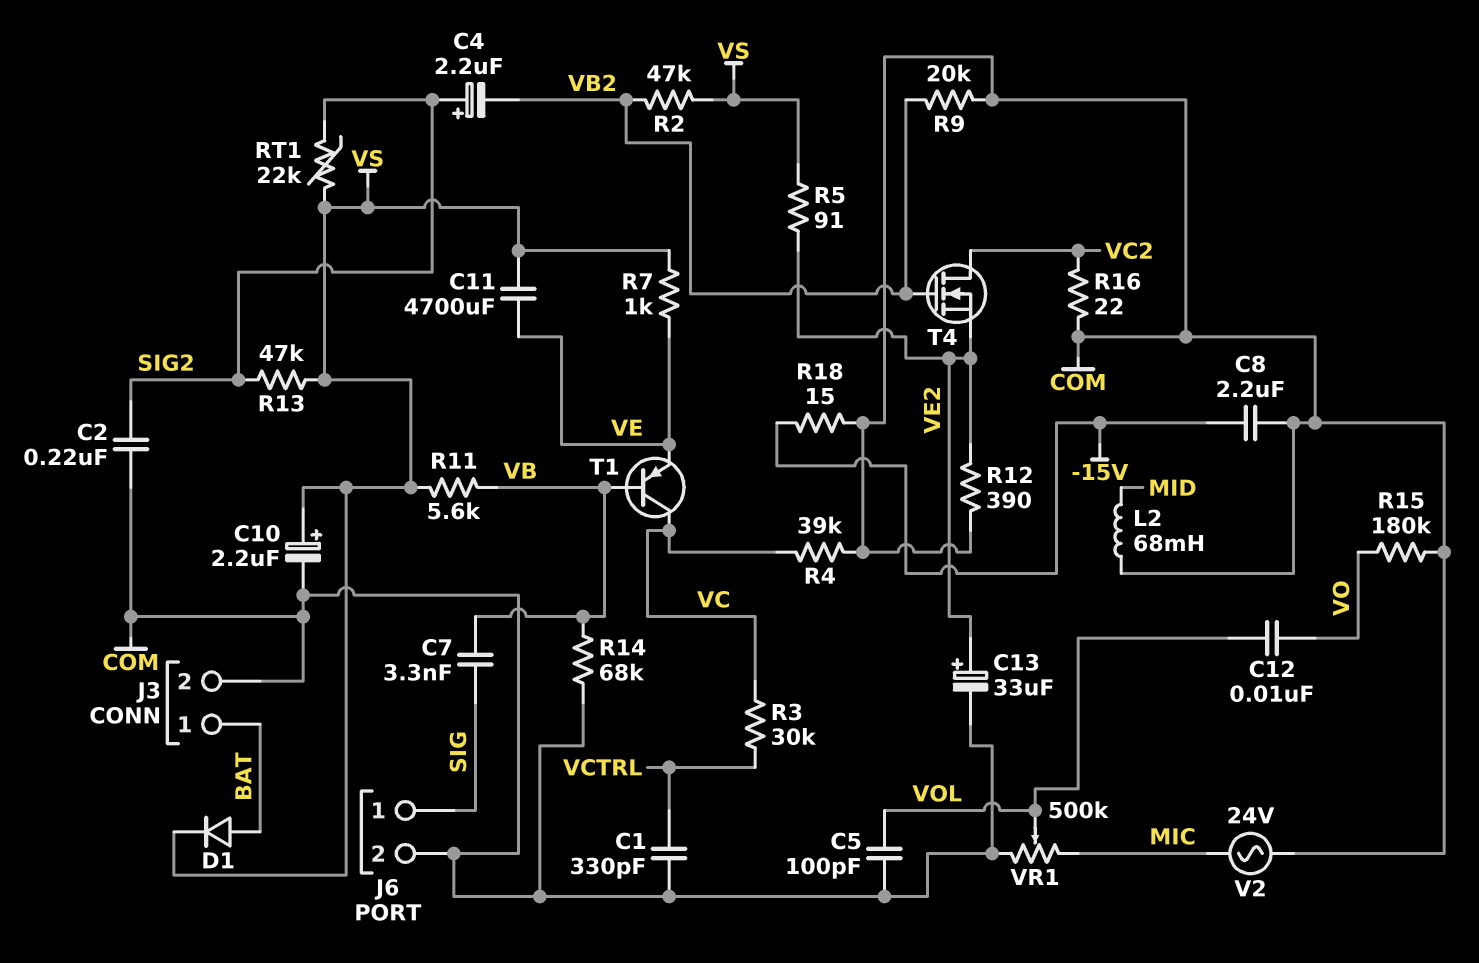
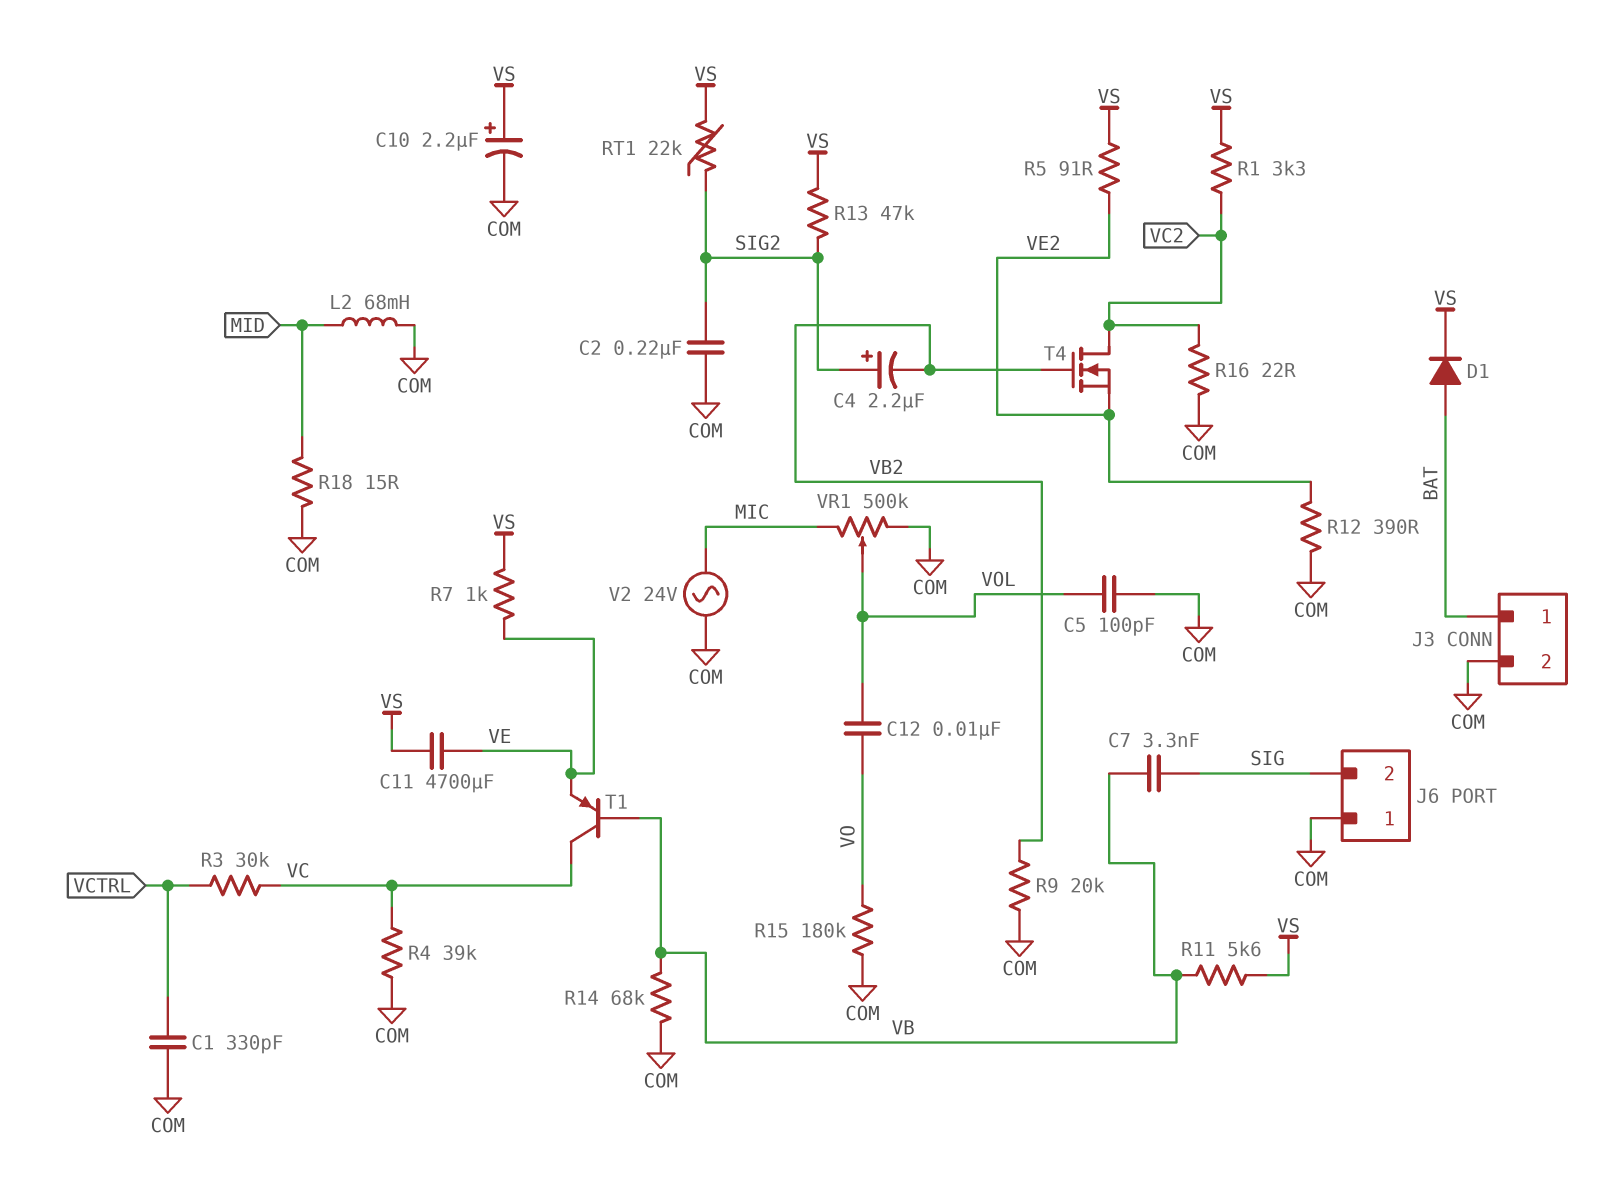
C8: 2.2uF (-15V, COM) -> none
C13: 33uF (plus VE2, minus COM) -> none
J6 pin 1: SIG -> COM
J6 pin 2: COM -> SIG
R1: none -> 3.3k (VC2, VS)
R2: 47k (VB2, VS) -> none
R18: 15 (-15V, COM) -> 15 (COM, MID)

